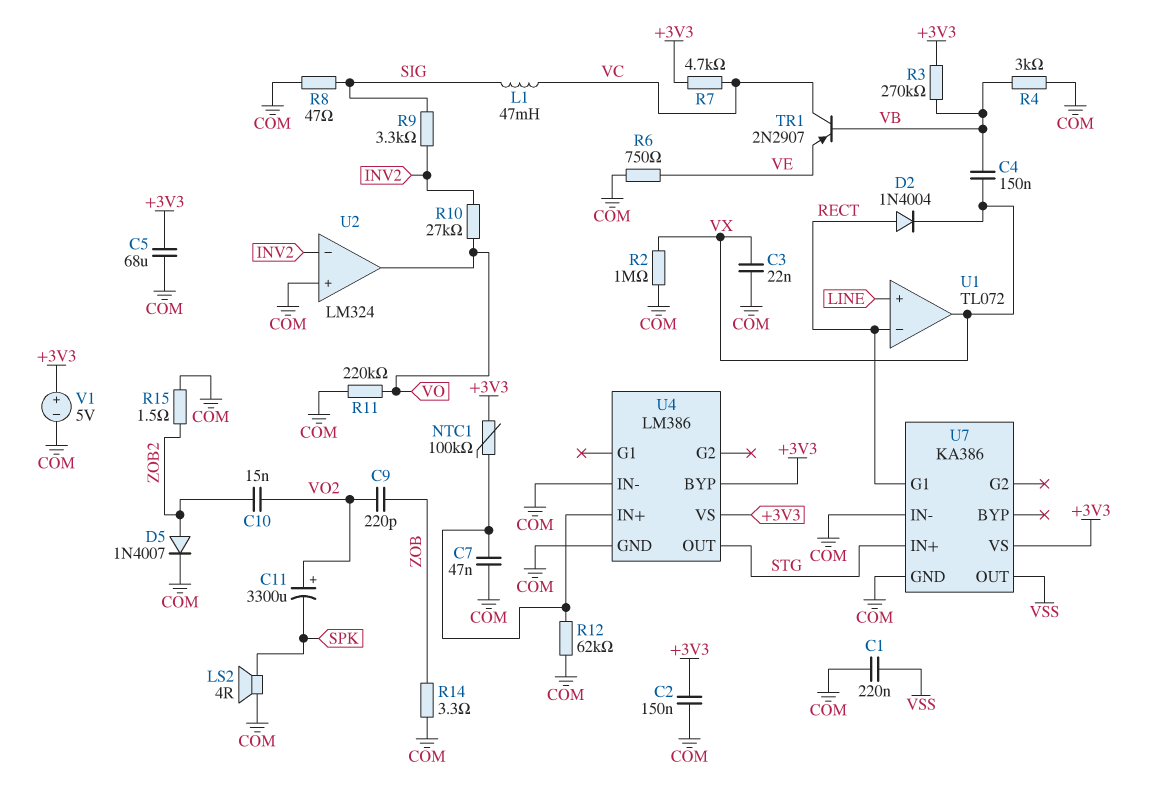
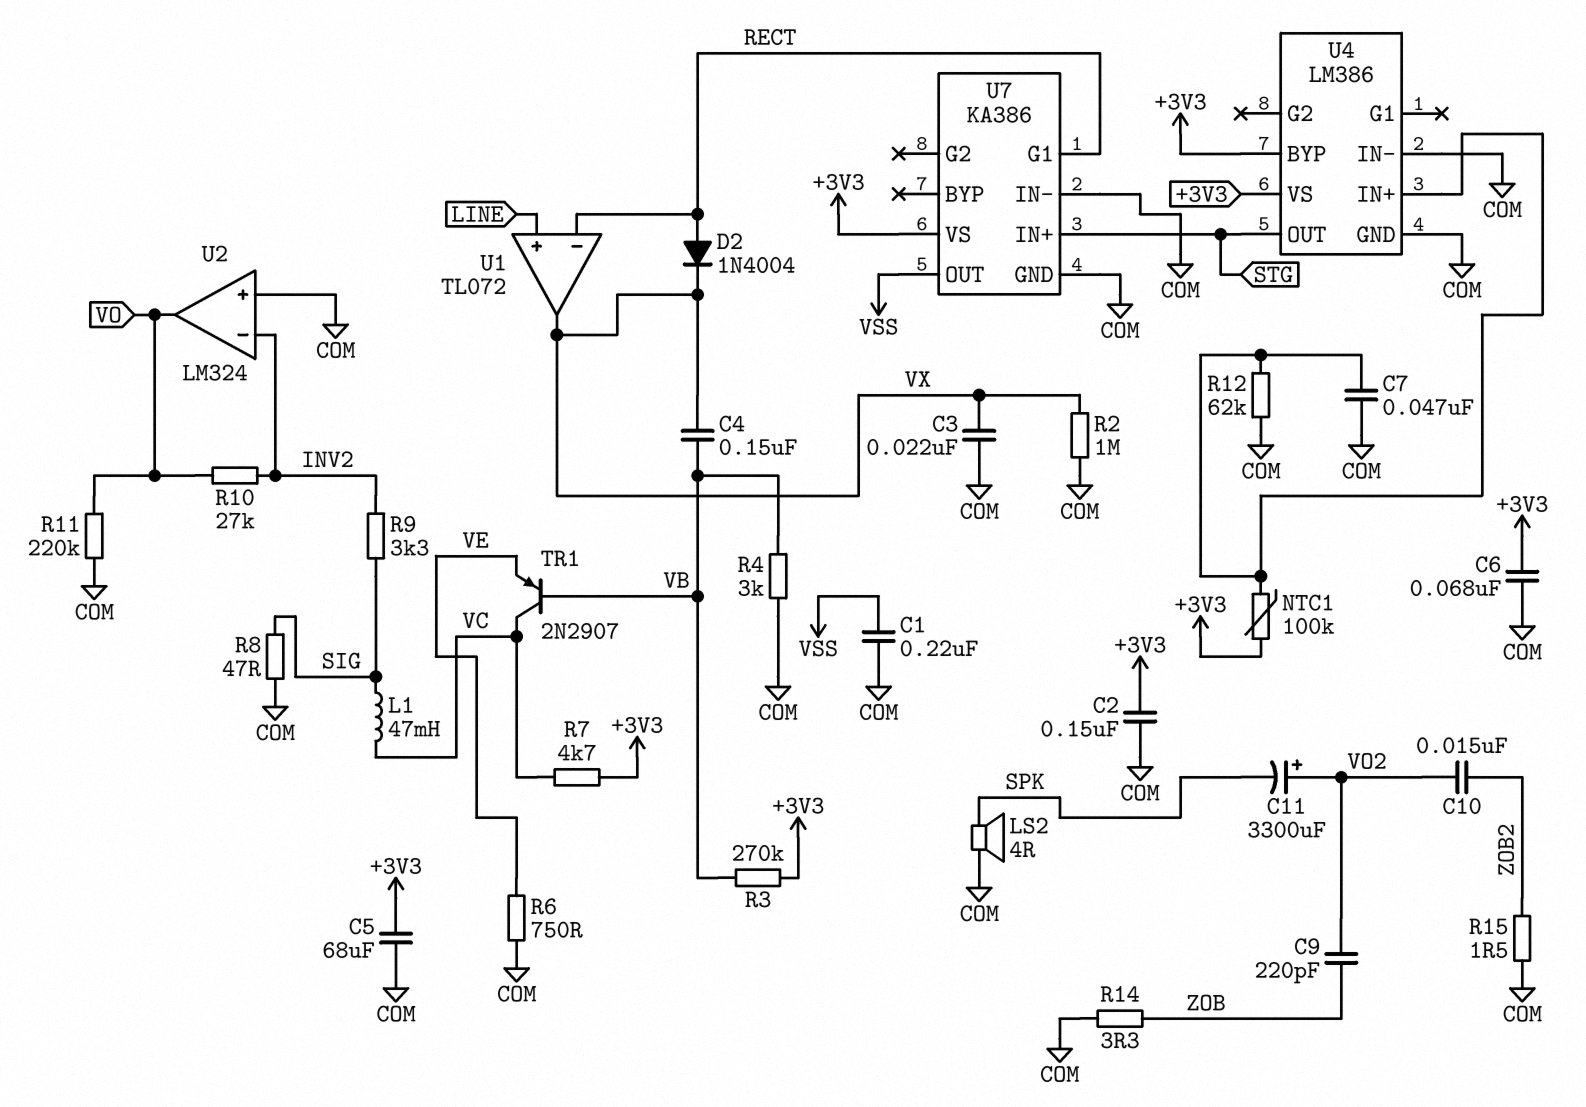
C6: none -> 68nF (+3V3, COM)
D5: diode 1N4007 (A ZOB2, K COM) -> none
V1: 5V (plus +3V3, minus COM) -> none

